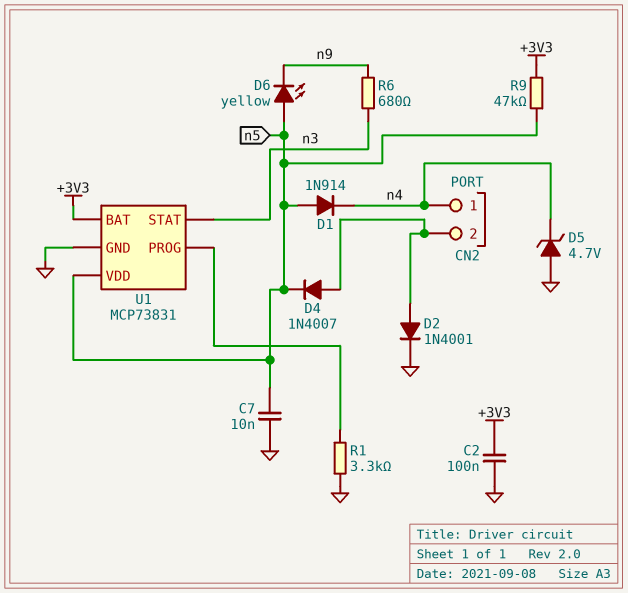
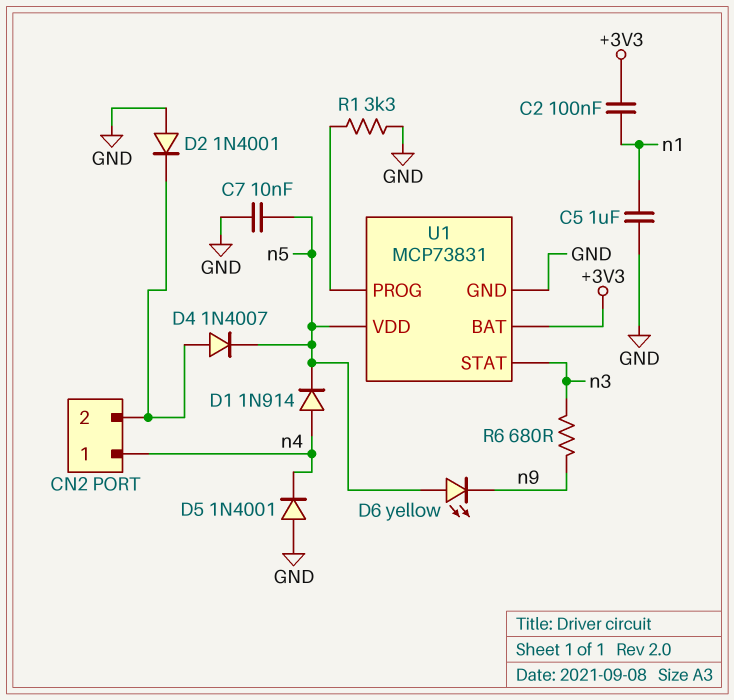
C2: 100nF (+3V3, GND) -> 100nF (+3V3, n1)
C5: none -> 1uF (GND, n1)
D1: diode 1N914 (A n5, K n4) -> diode 1N914 (A n4, K n5)
D2: diode 1N4001 (A CN2/2, K GND) -> diode 1N4001 (A GND, K CN2/2)
D5: zener 4.7V (A GND, K n4) -> diode 1N4001 (A GND, K n4)
R9: 47k (+3V3, n5) -> none

